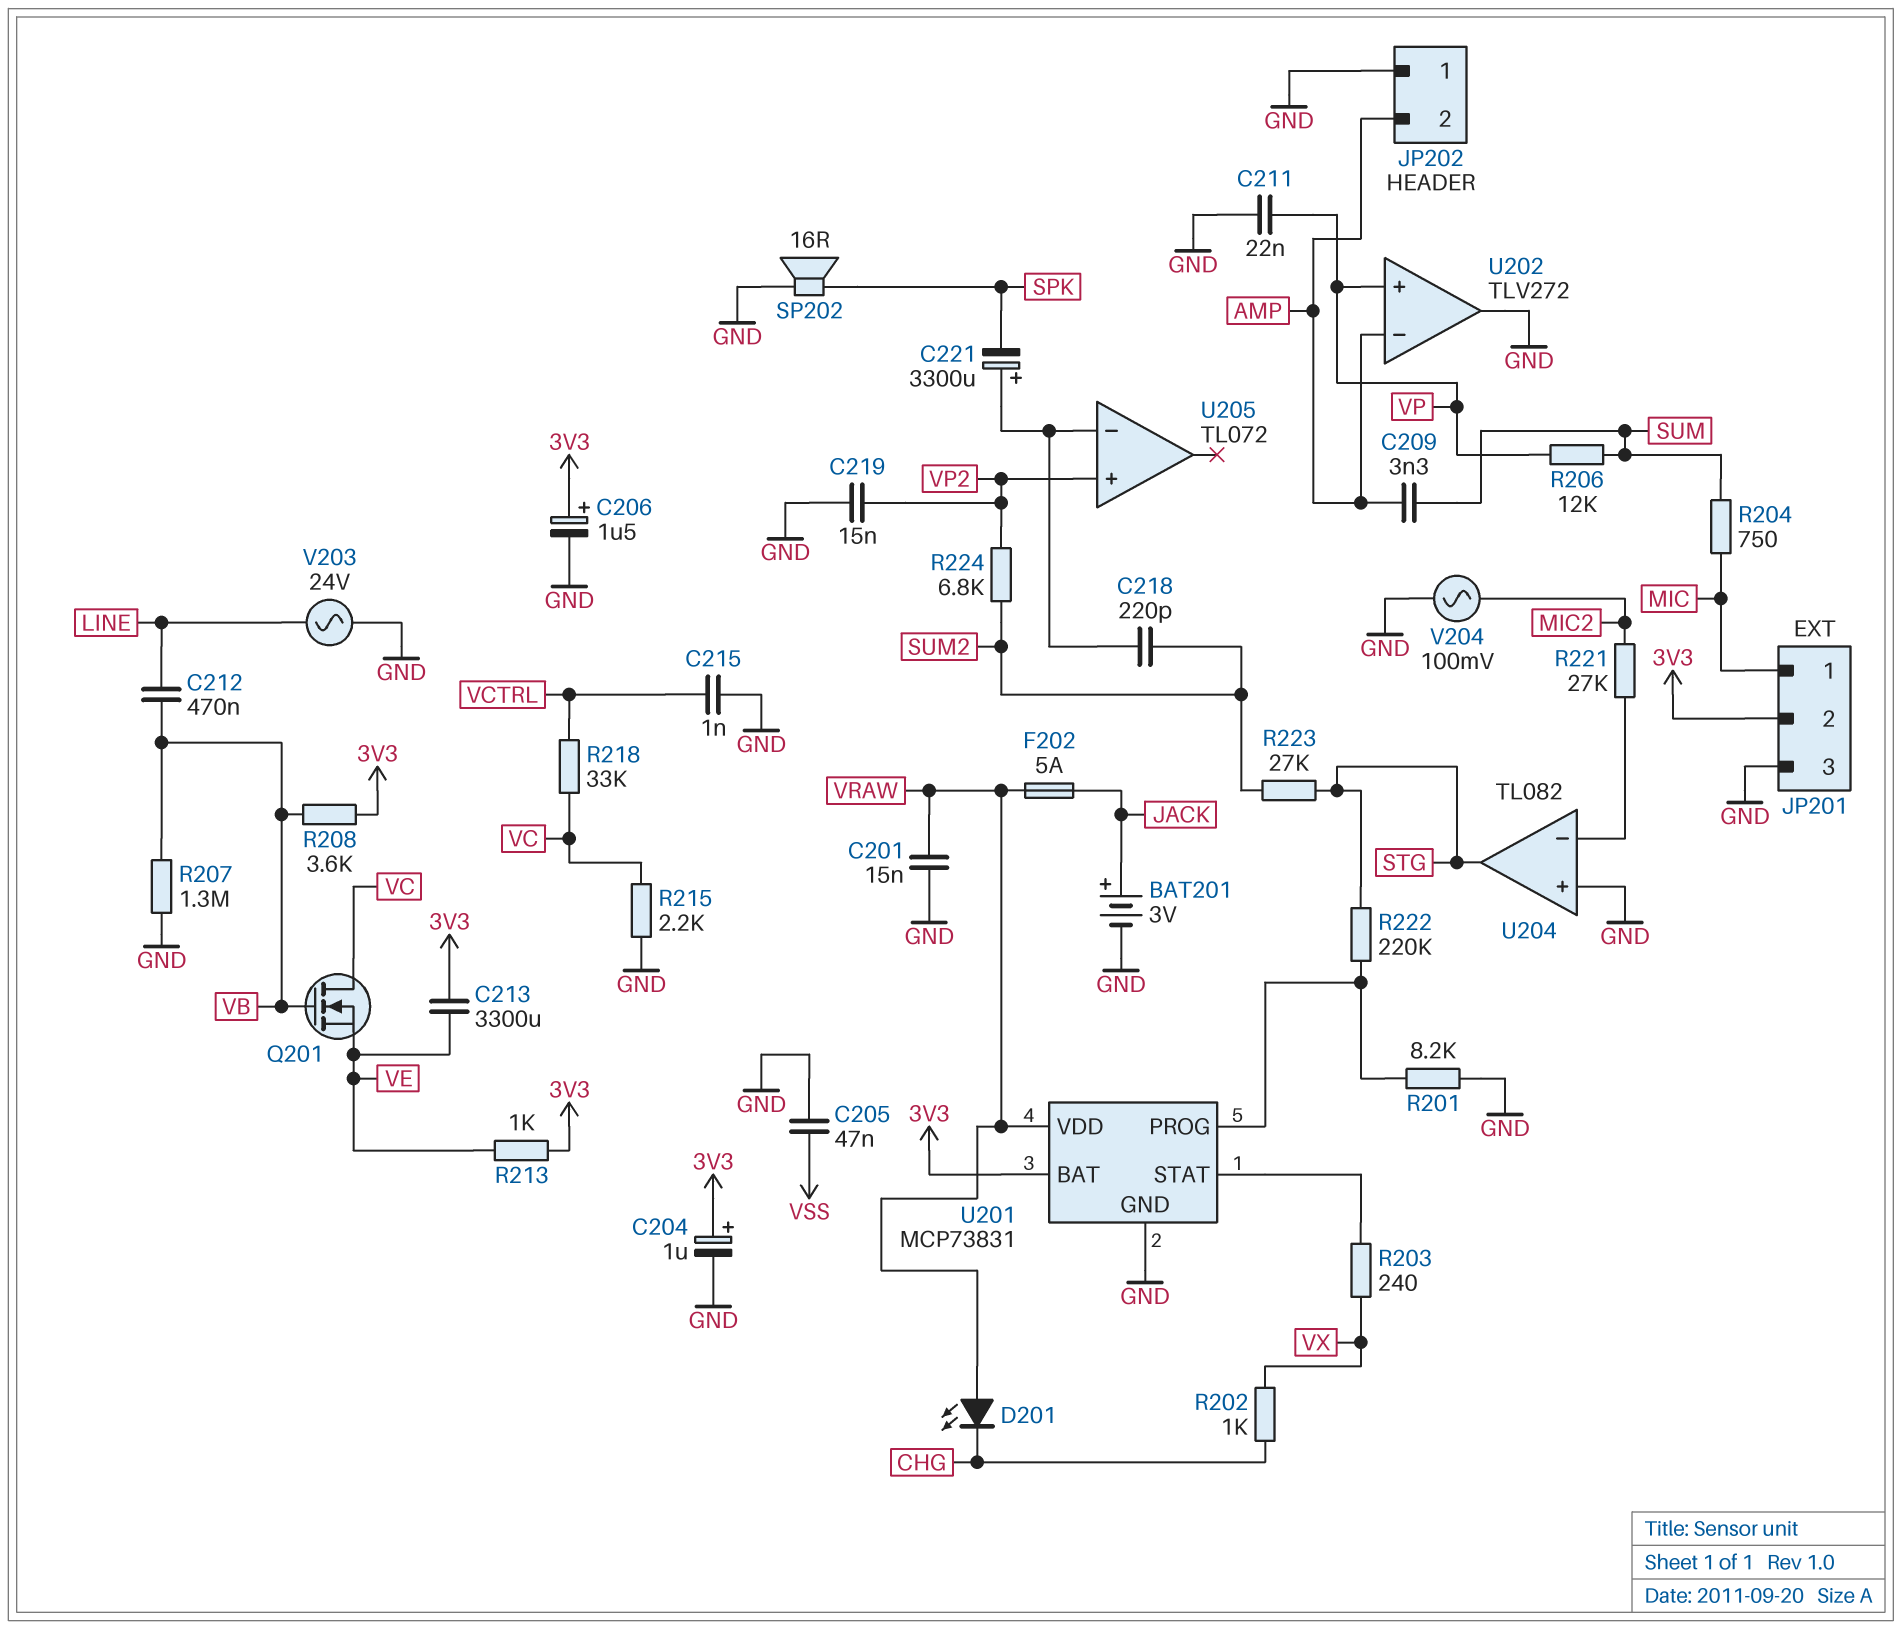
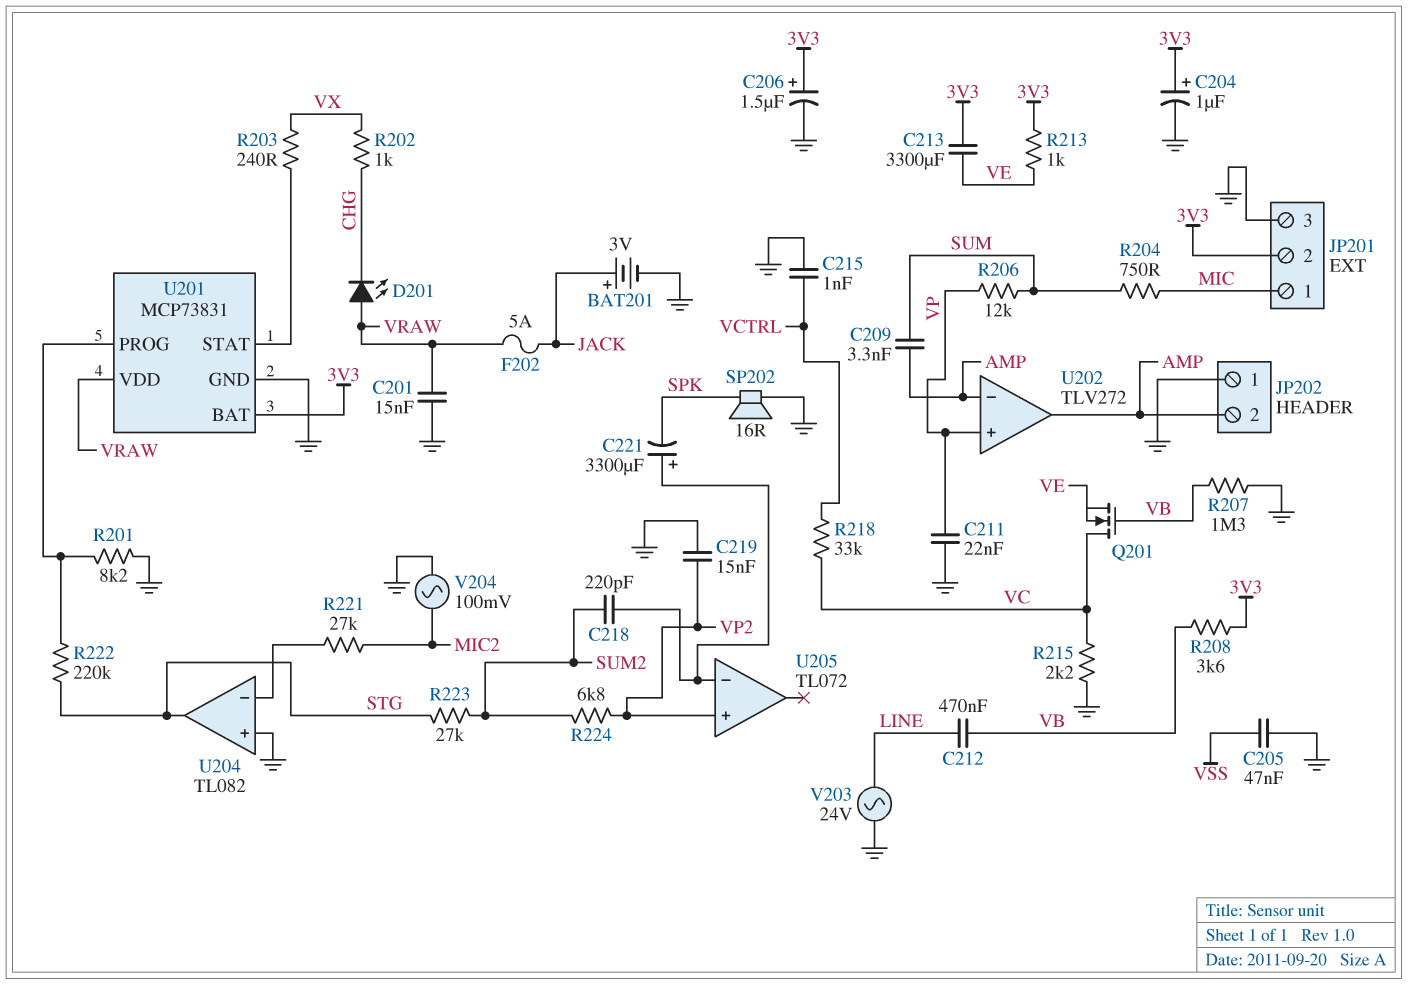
U202 pin out: GND -> AMP

